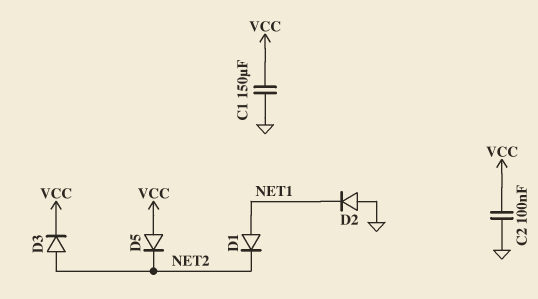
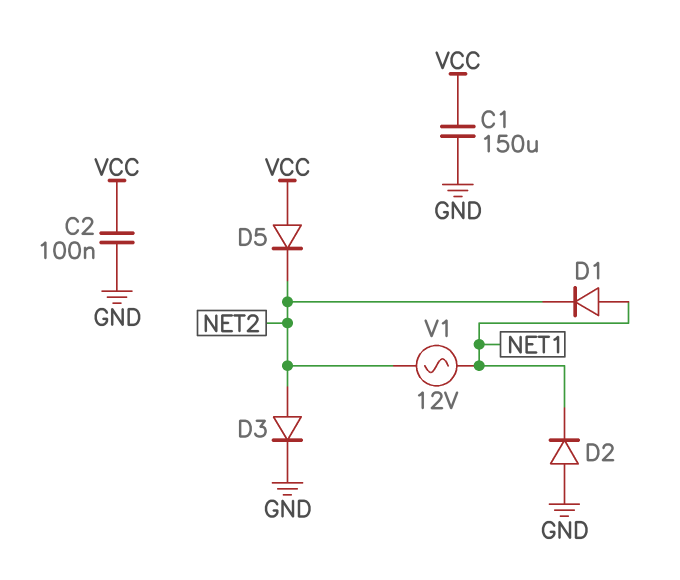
D3: diode (A NET2, K VCC) -> diode (A NET2, K GND)
V1: none -> AC 12V (NET1, NET2)

